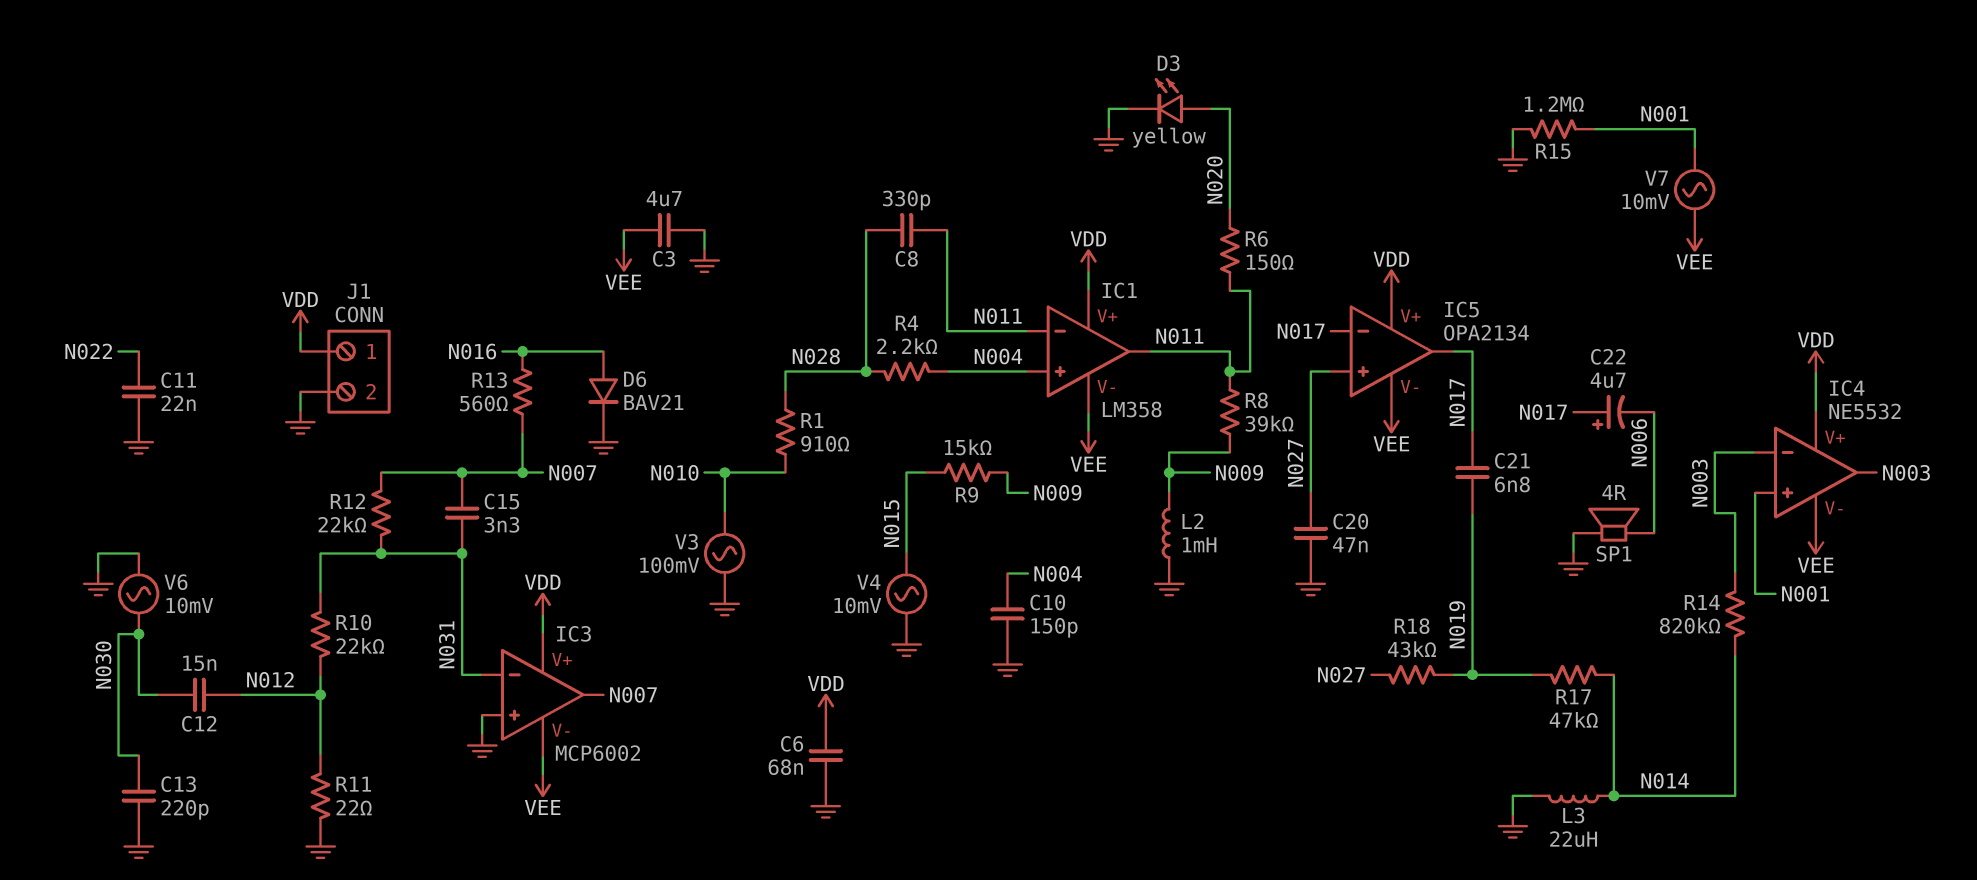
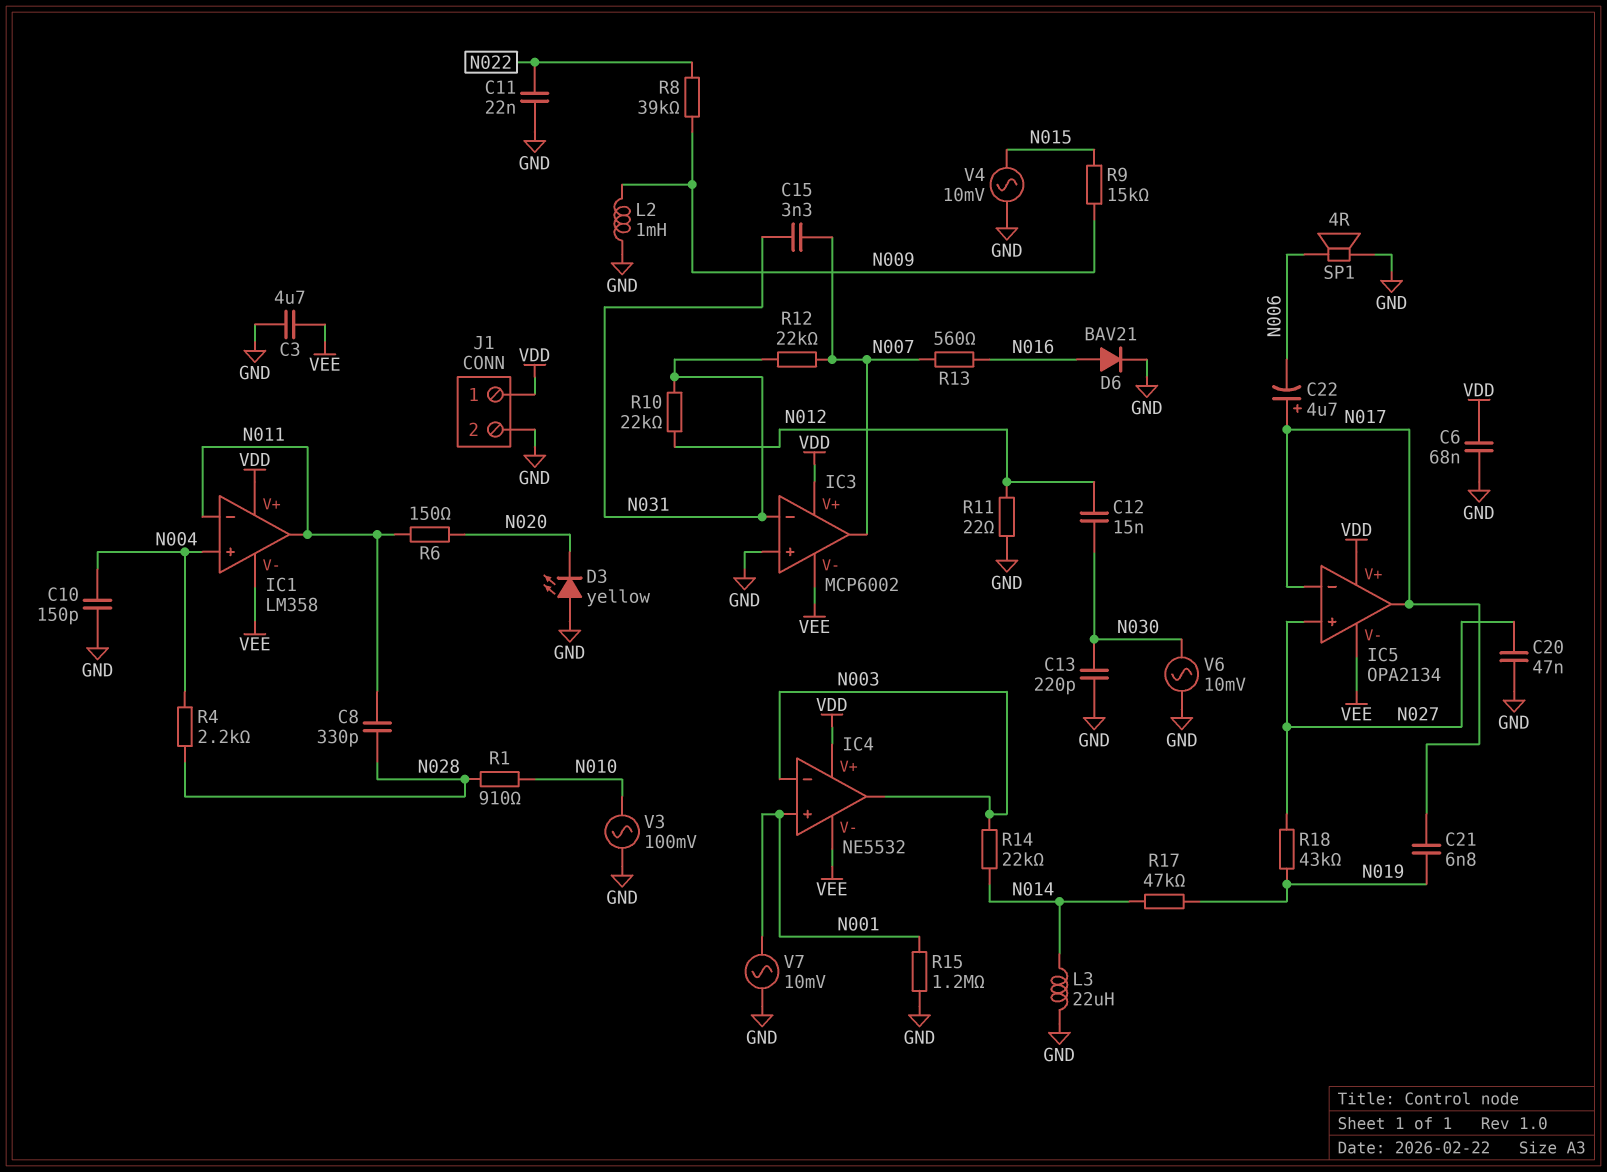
D3: LED yellow (A N020, K GND) -> LED yellow (A GND, K N020)
R8: 39k (N009, N011) -> 39k (N009, N022)
R14: 820k (N003, N014) -> 22k (N003, N014)
V7: AC 10mV (N001, VEE) -> AC 10mV (GND, N001)

